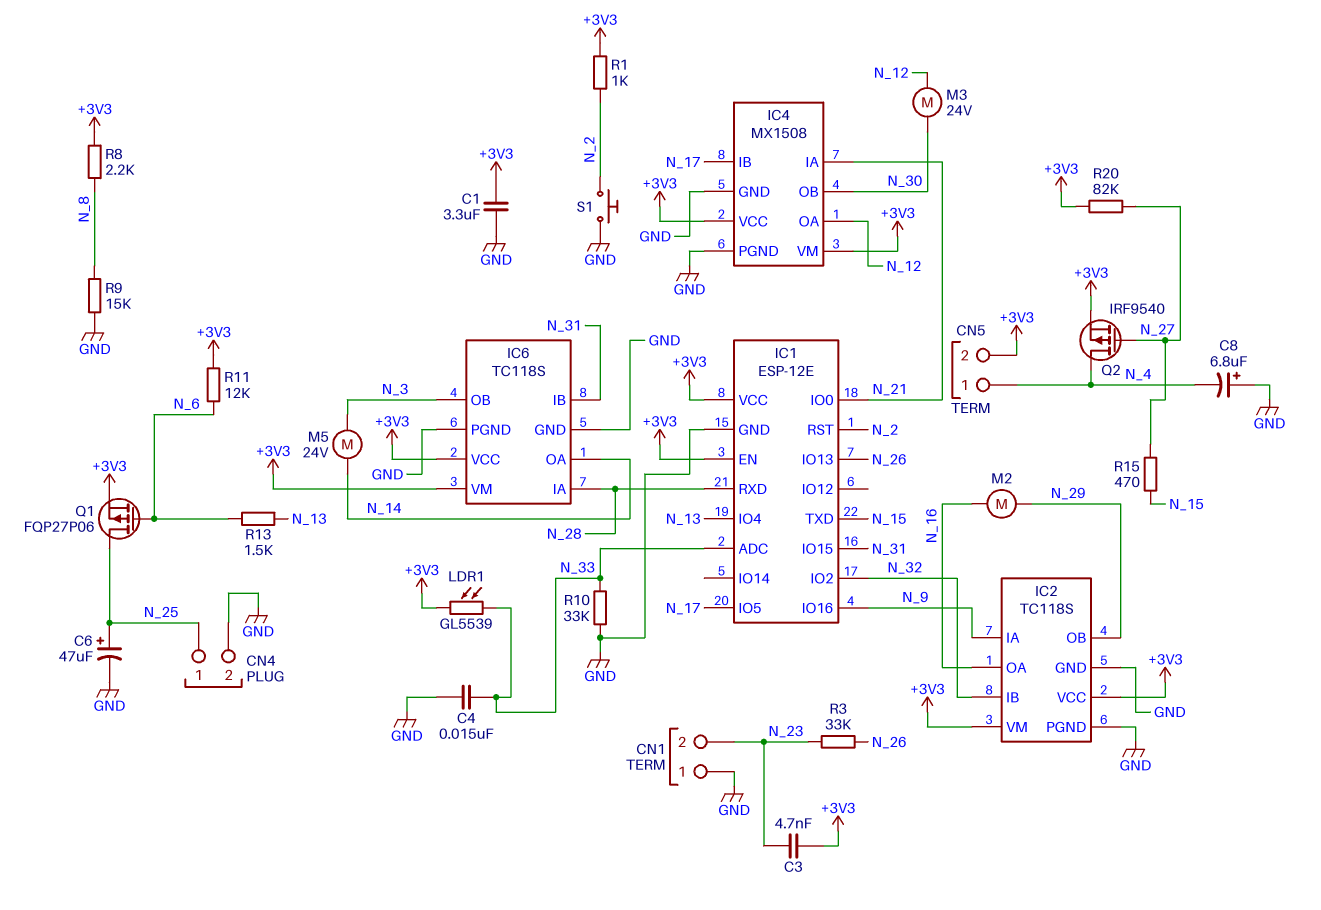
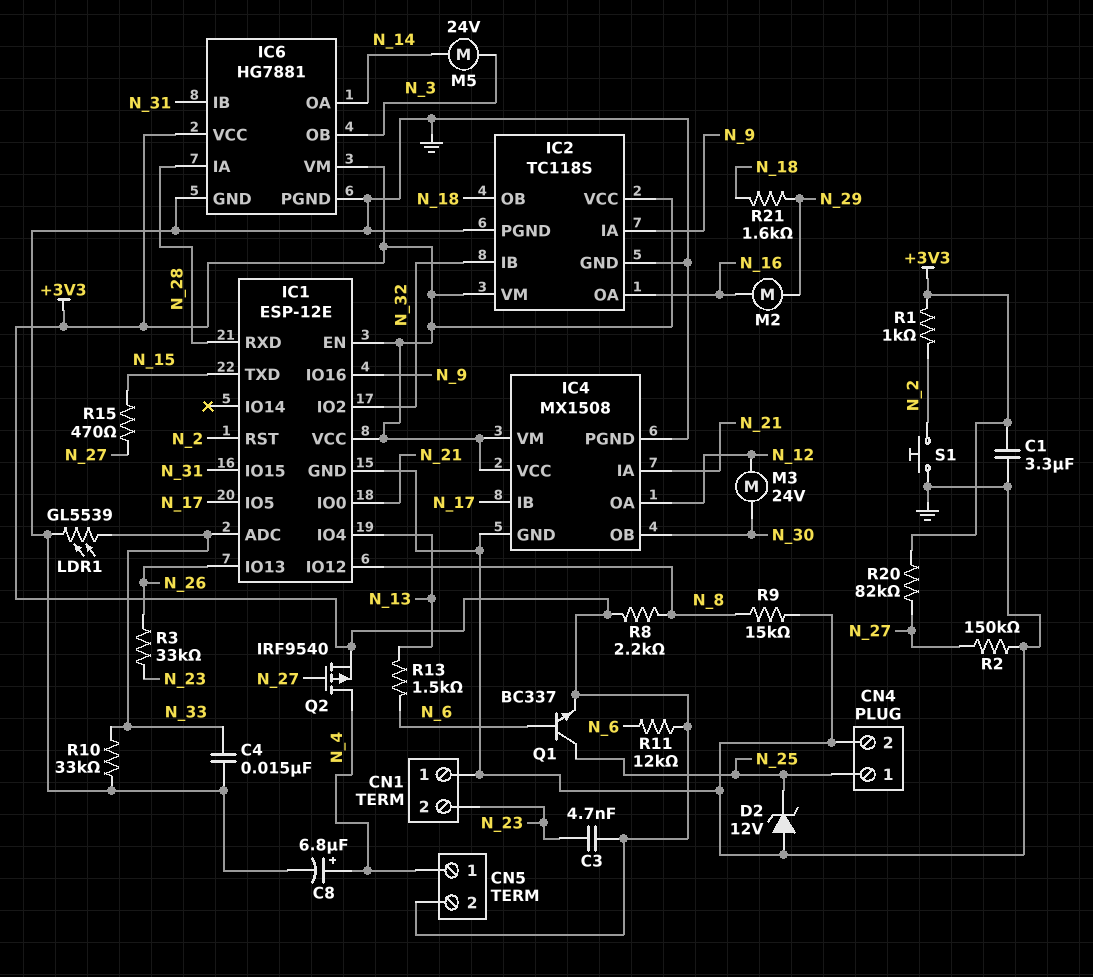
C6: 47uF (plus N_25, minus GND) -> none
C8: 6.8uF (plus GND, minus N_4) -> 6.8uF (plus N_4, minus GND)
D2: none -> zener 12V (A GND, K N_25)
IC1 pin IO12: none -> N_8
IC2 pin OB: N_29 -> N_18
IC6: TC118S -> HG7881
LDR1: GL5539 (+3V3, N_33) -> GL5539 (GND, N_33)
Q1: PMOS FQP27P06 (G N_6, D N_25, S +3V3) -> NPN BC337 (B N_6, C N_25, E +3V3)
R2: none -> 150k (GND, N_27)
R21: none -> 1.6k (N_18, N_29)

